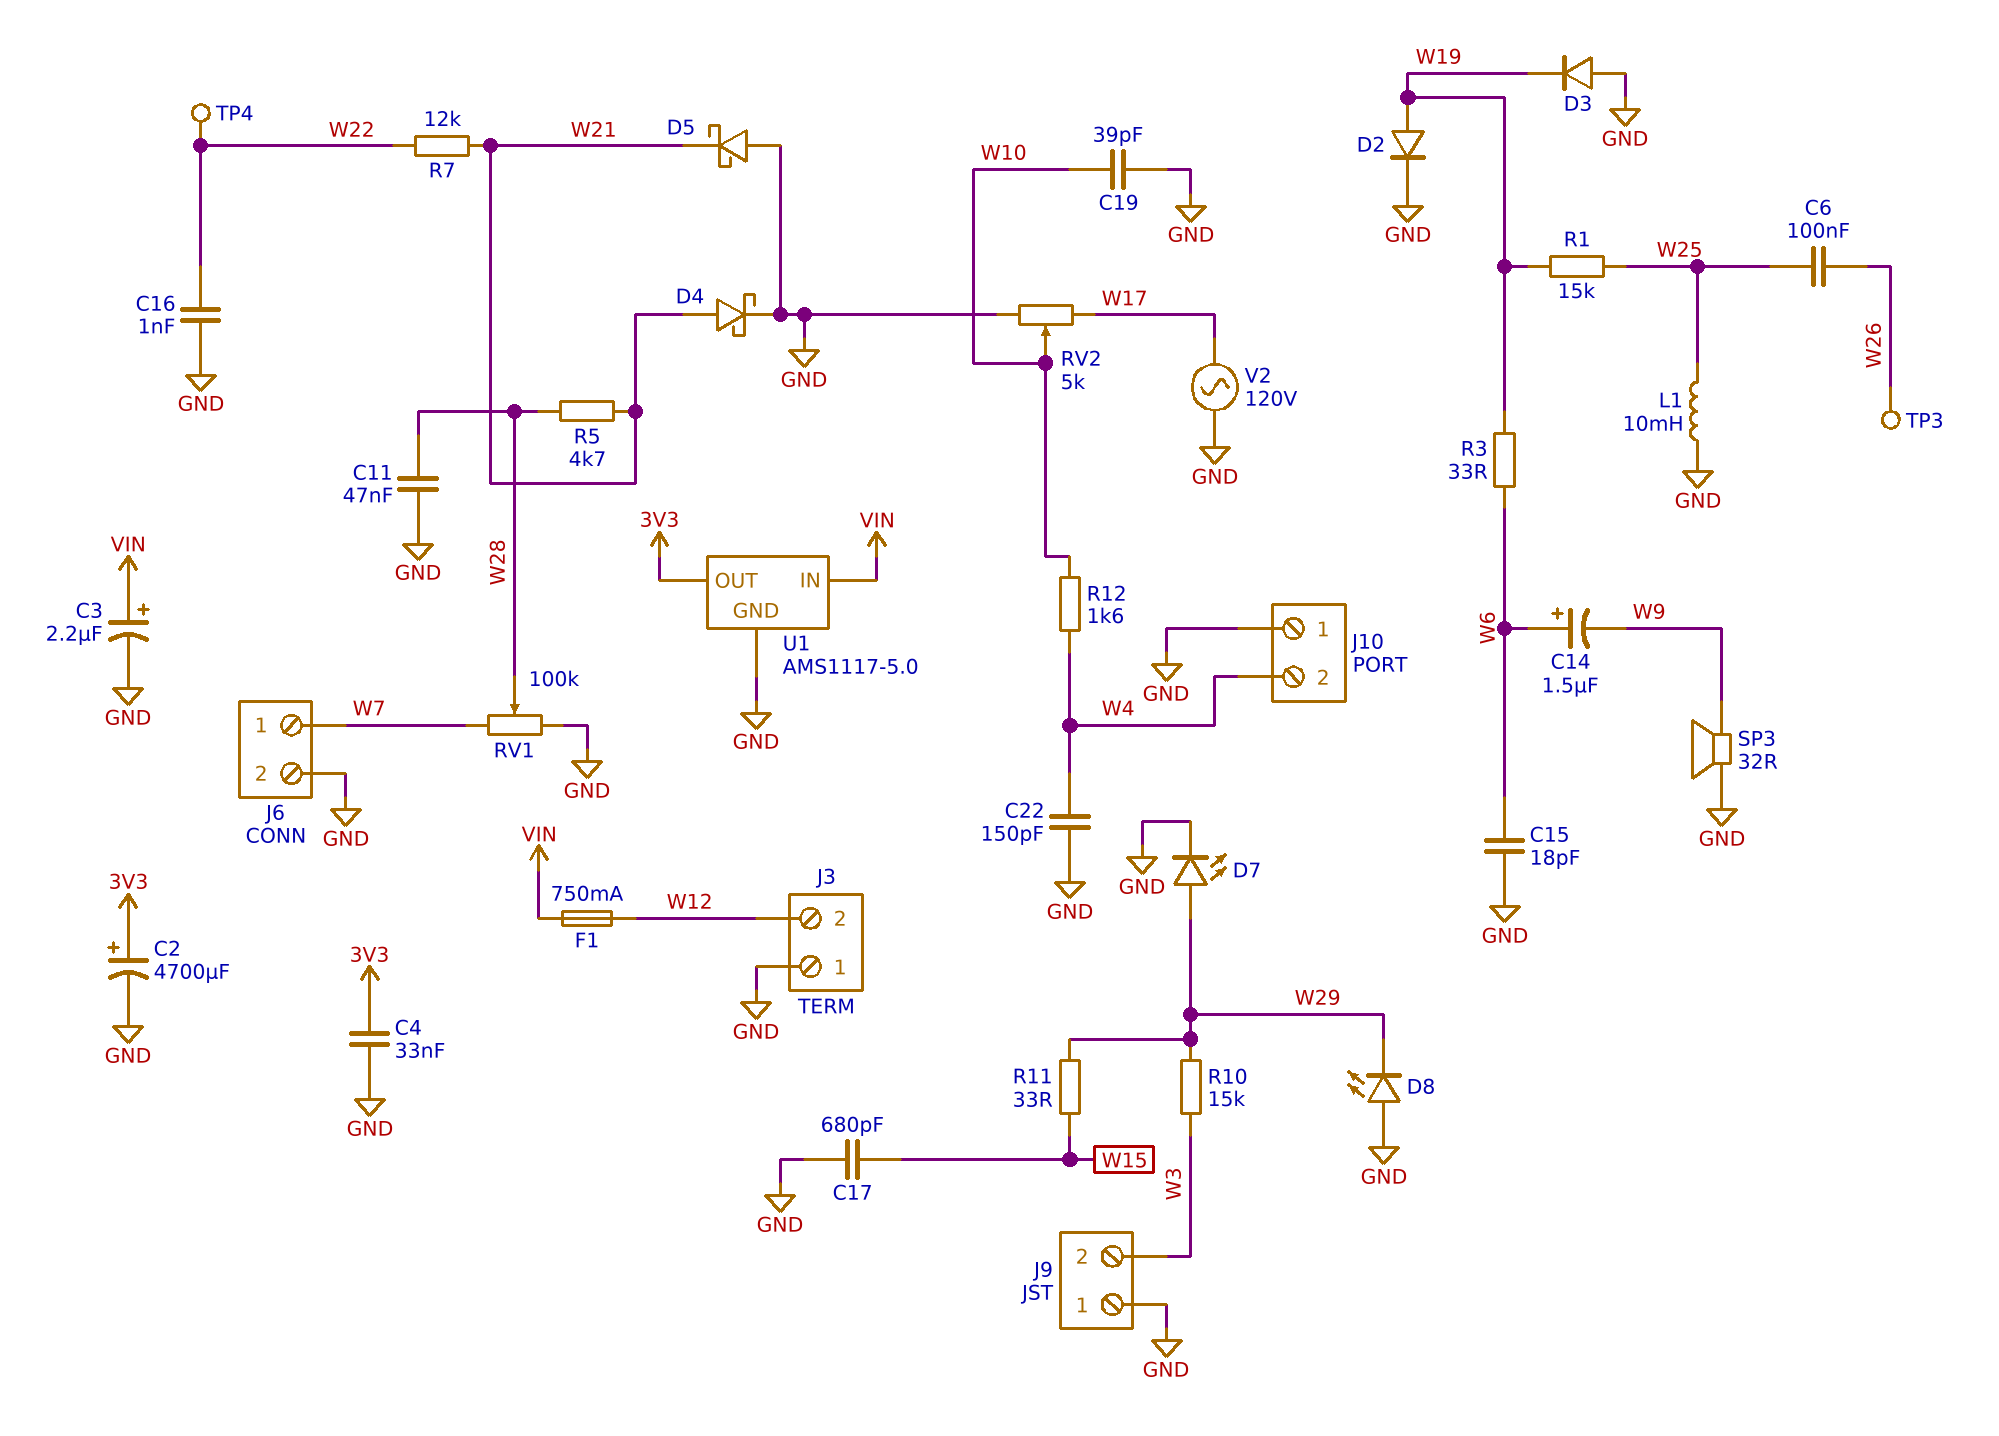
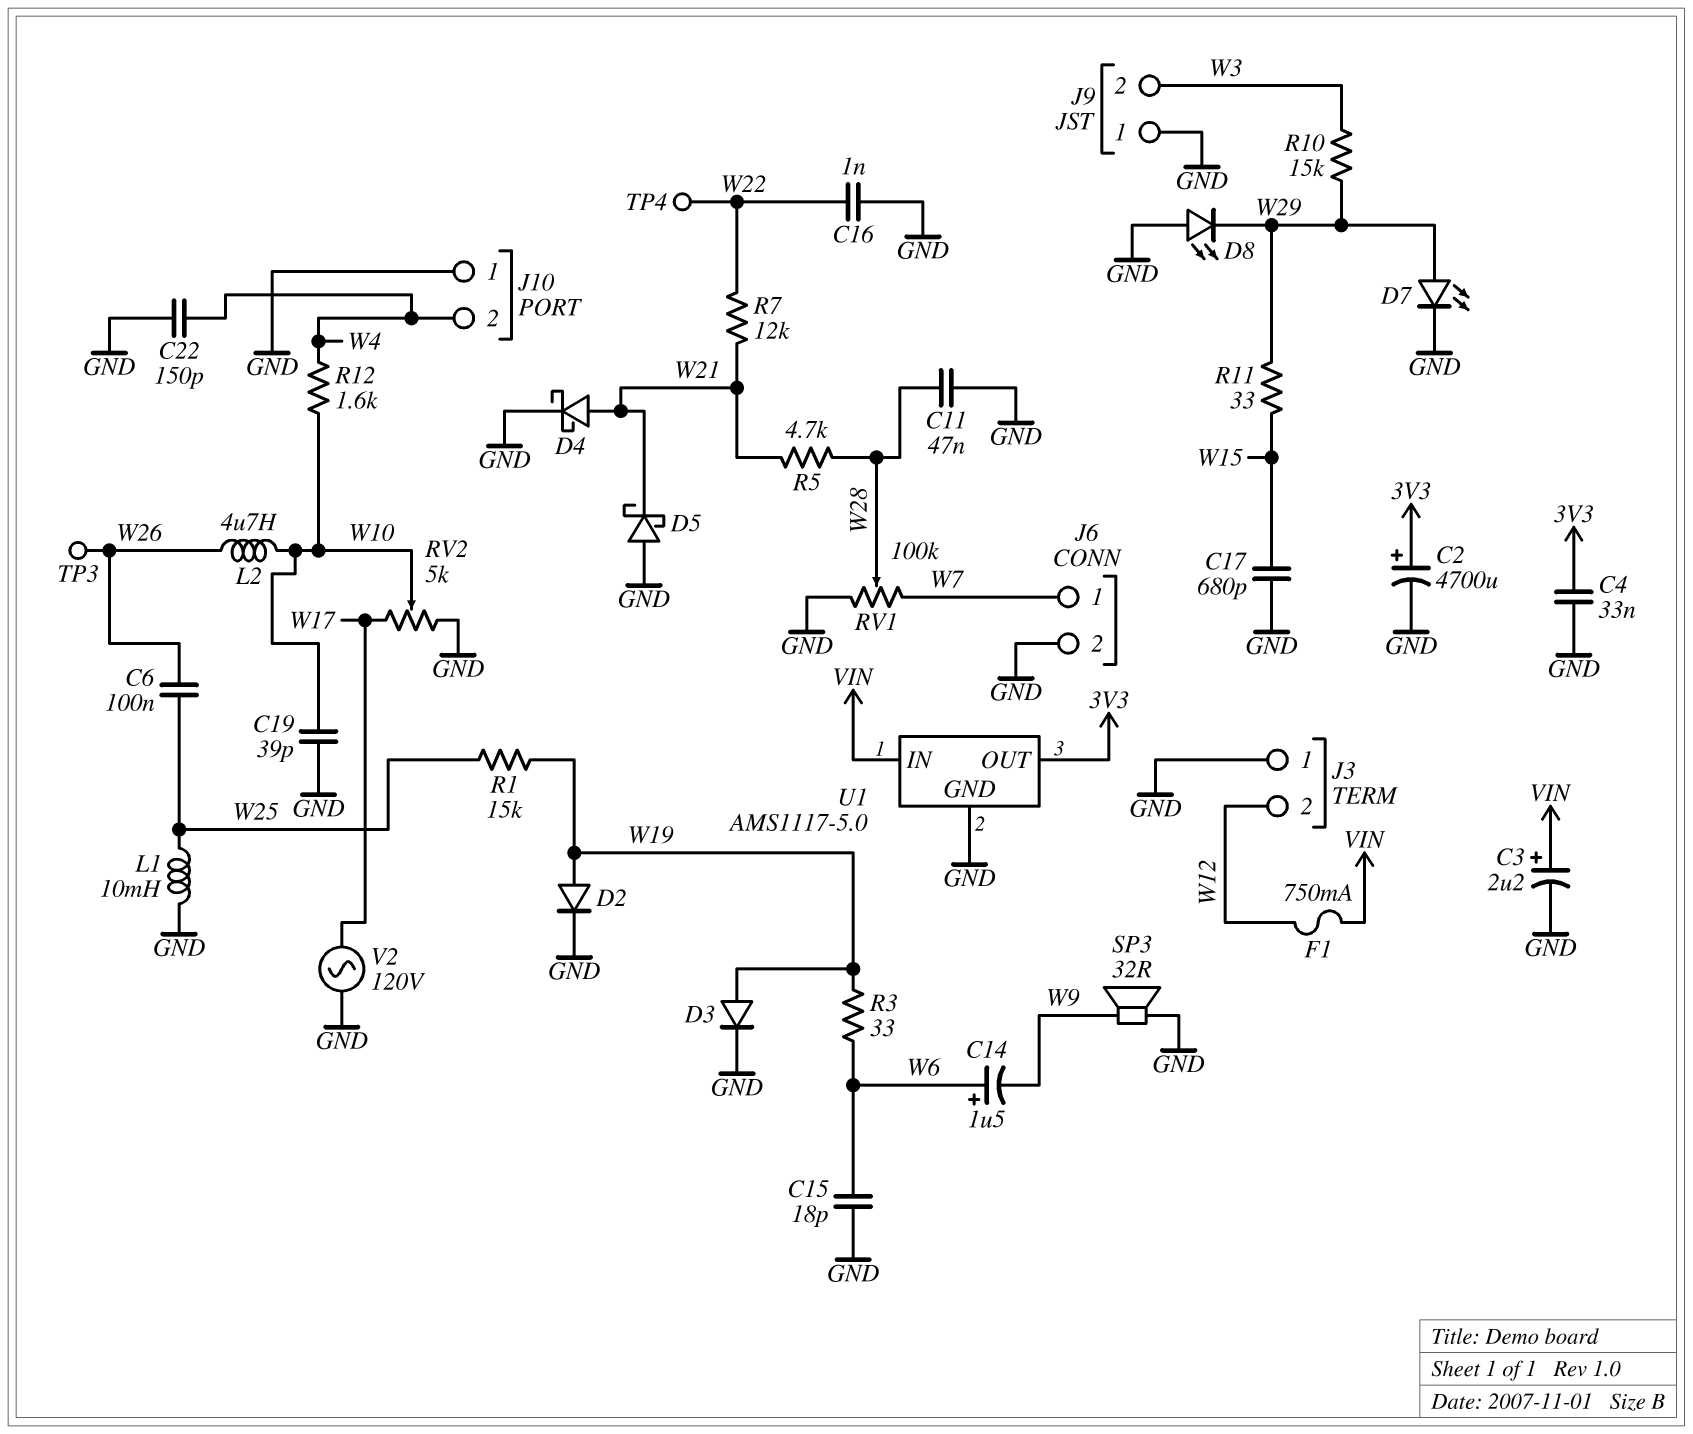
D3: diode (A GND, K W19) -> diode (A W19, K GND)
L2: none -> 4.7uH (W10, W26)

